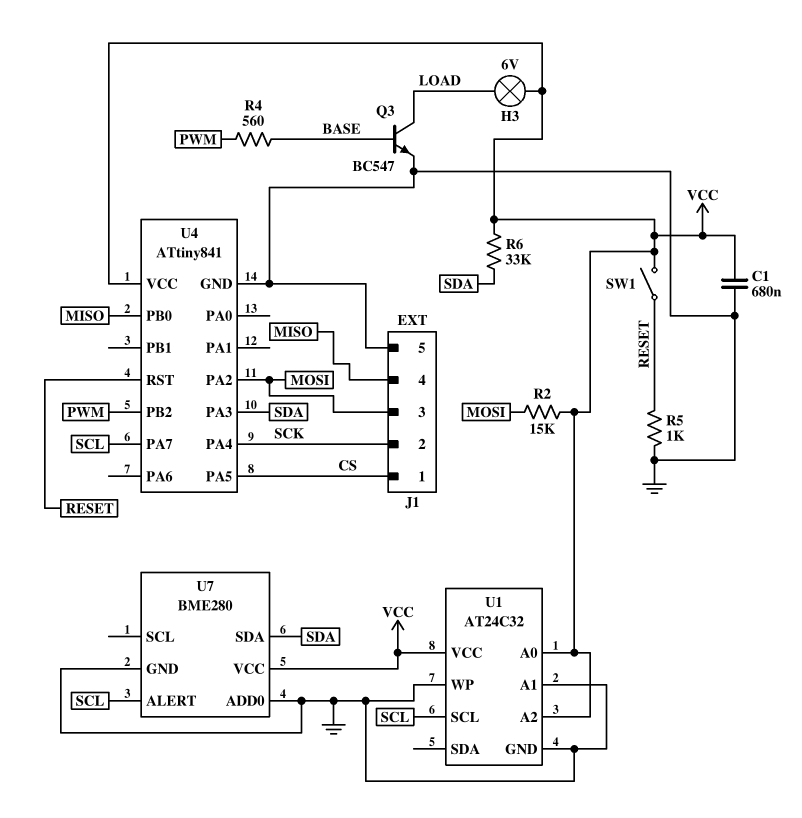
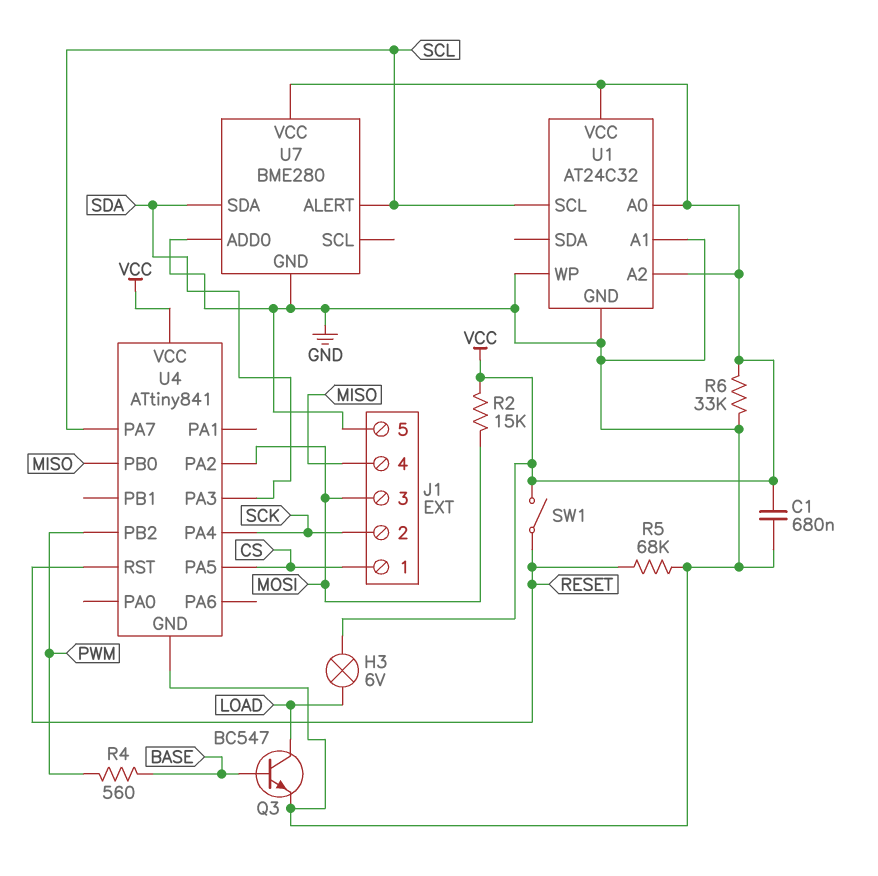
R5: 1k (GND, RESET) -> 68k (GND, RESET)
R6: 33k (SDA, VCC) -> 33k (GND, VCC)

